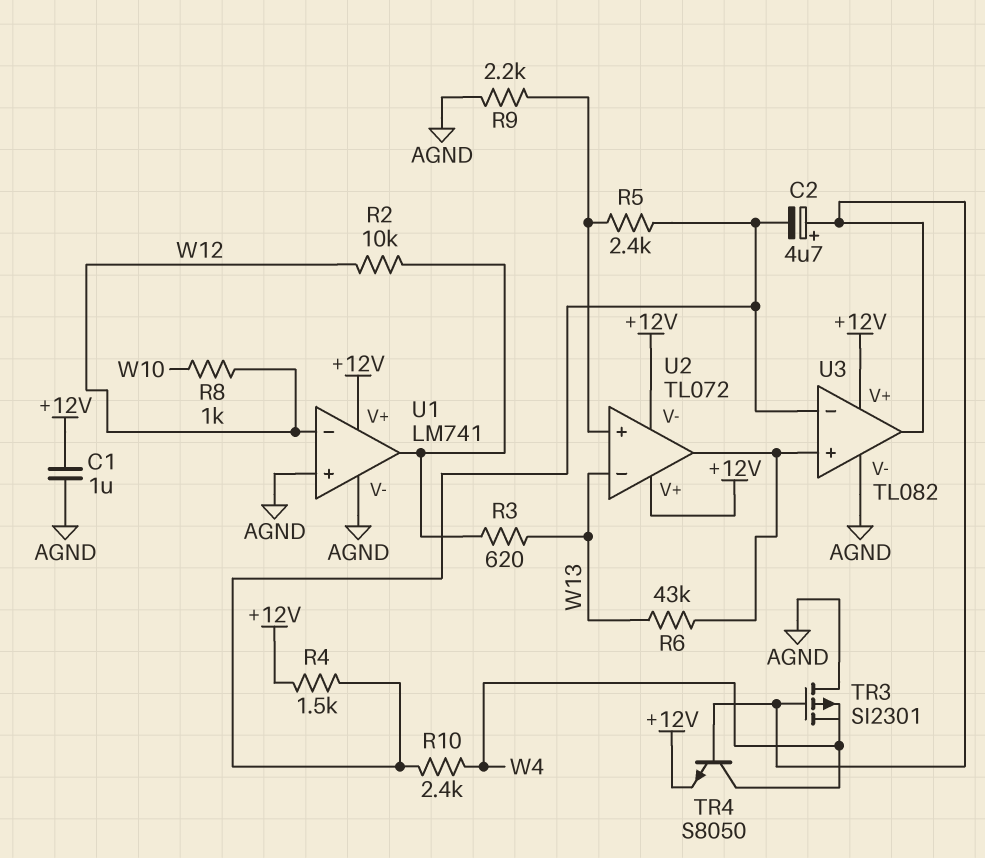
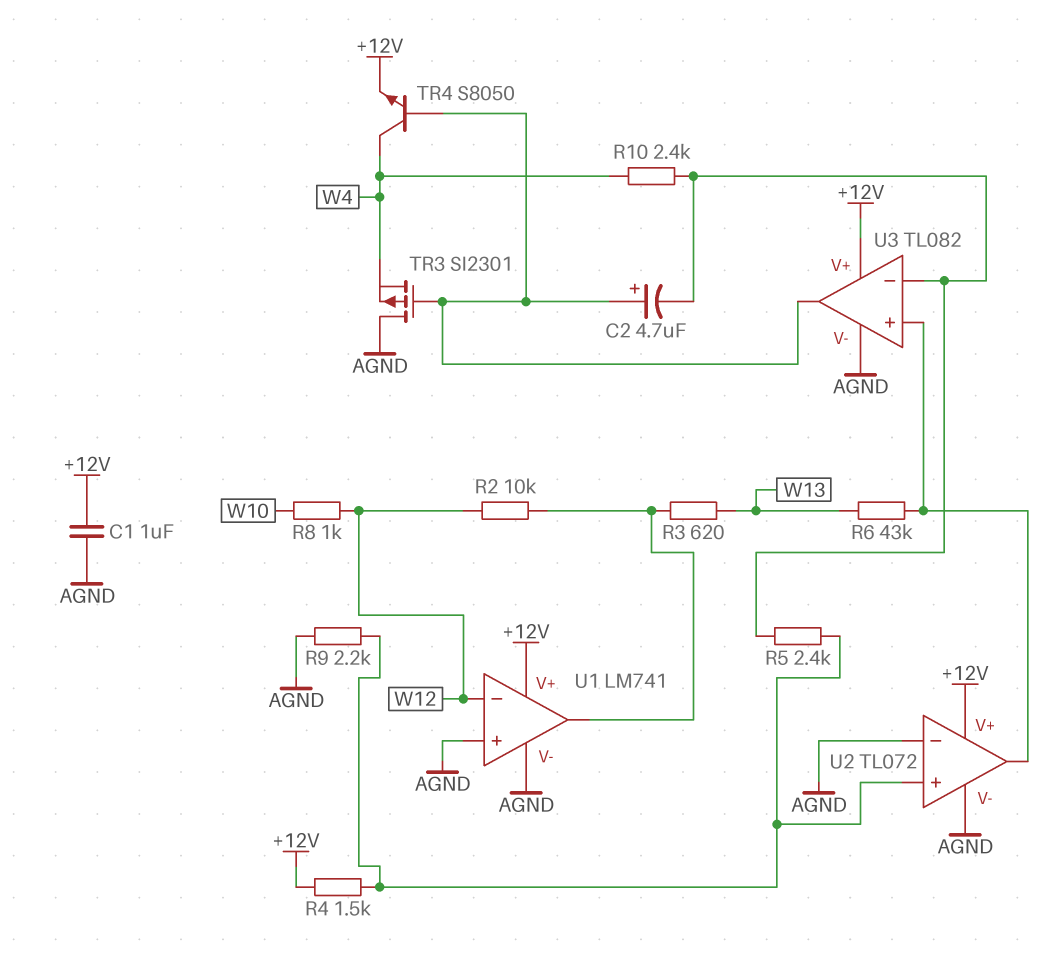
R4: 1.5k (+12V, U3/in-) -> 1.5k (+12V, U2/in+)
U2 pin V-: +12V -> AGND
U2 pin in-: W13 -> AGND

